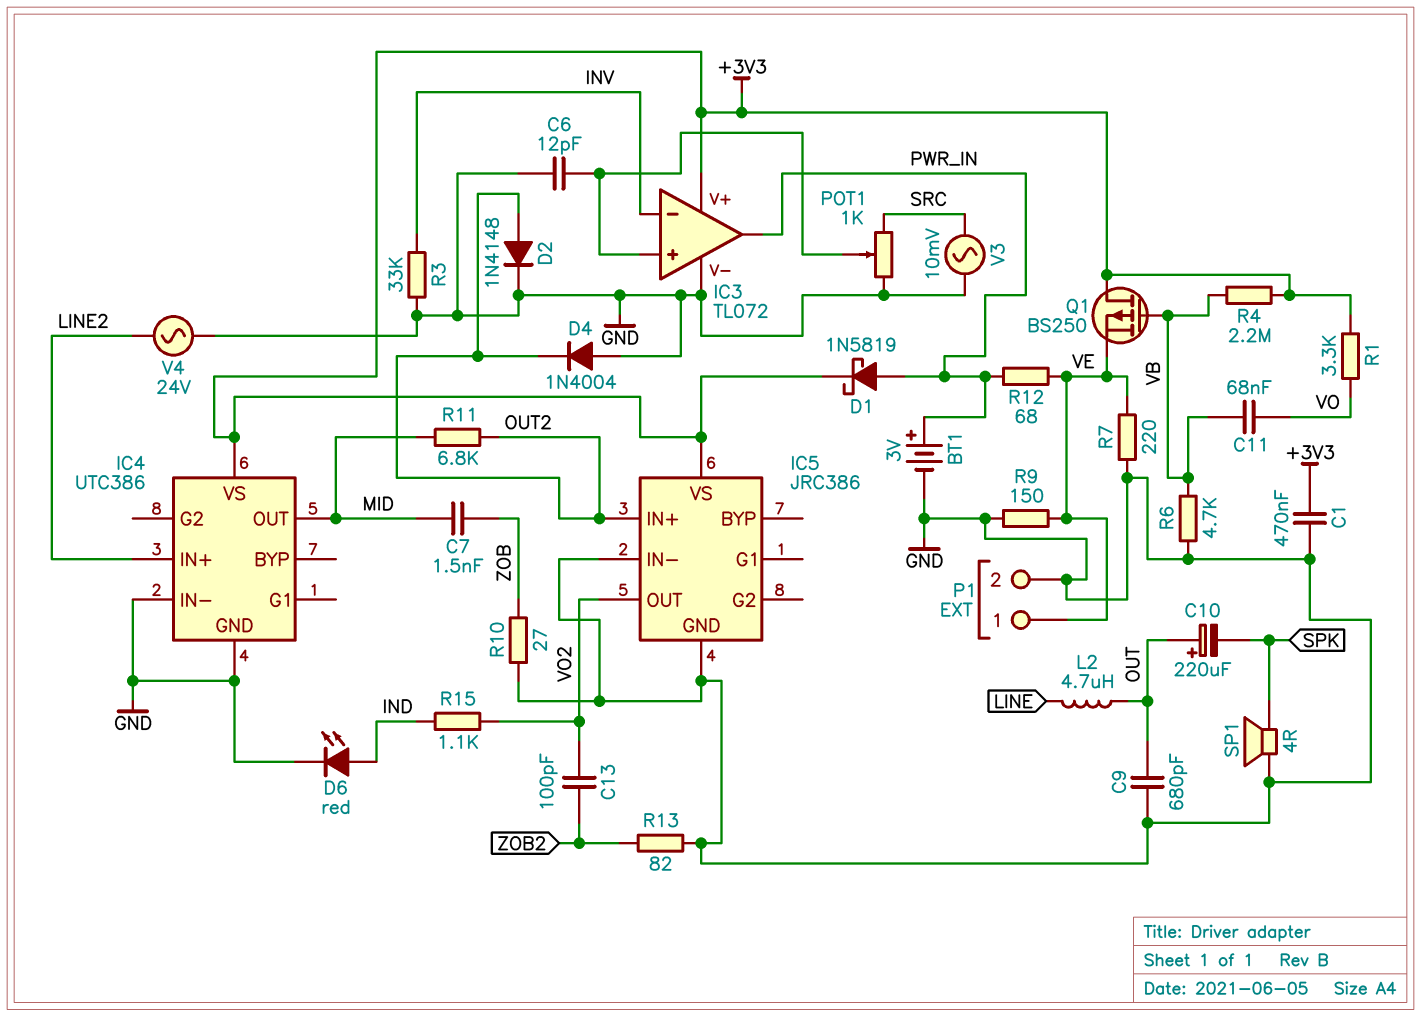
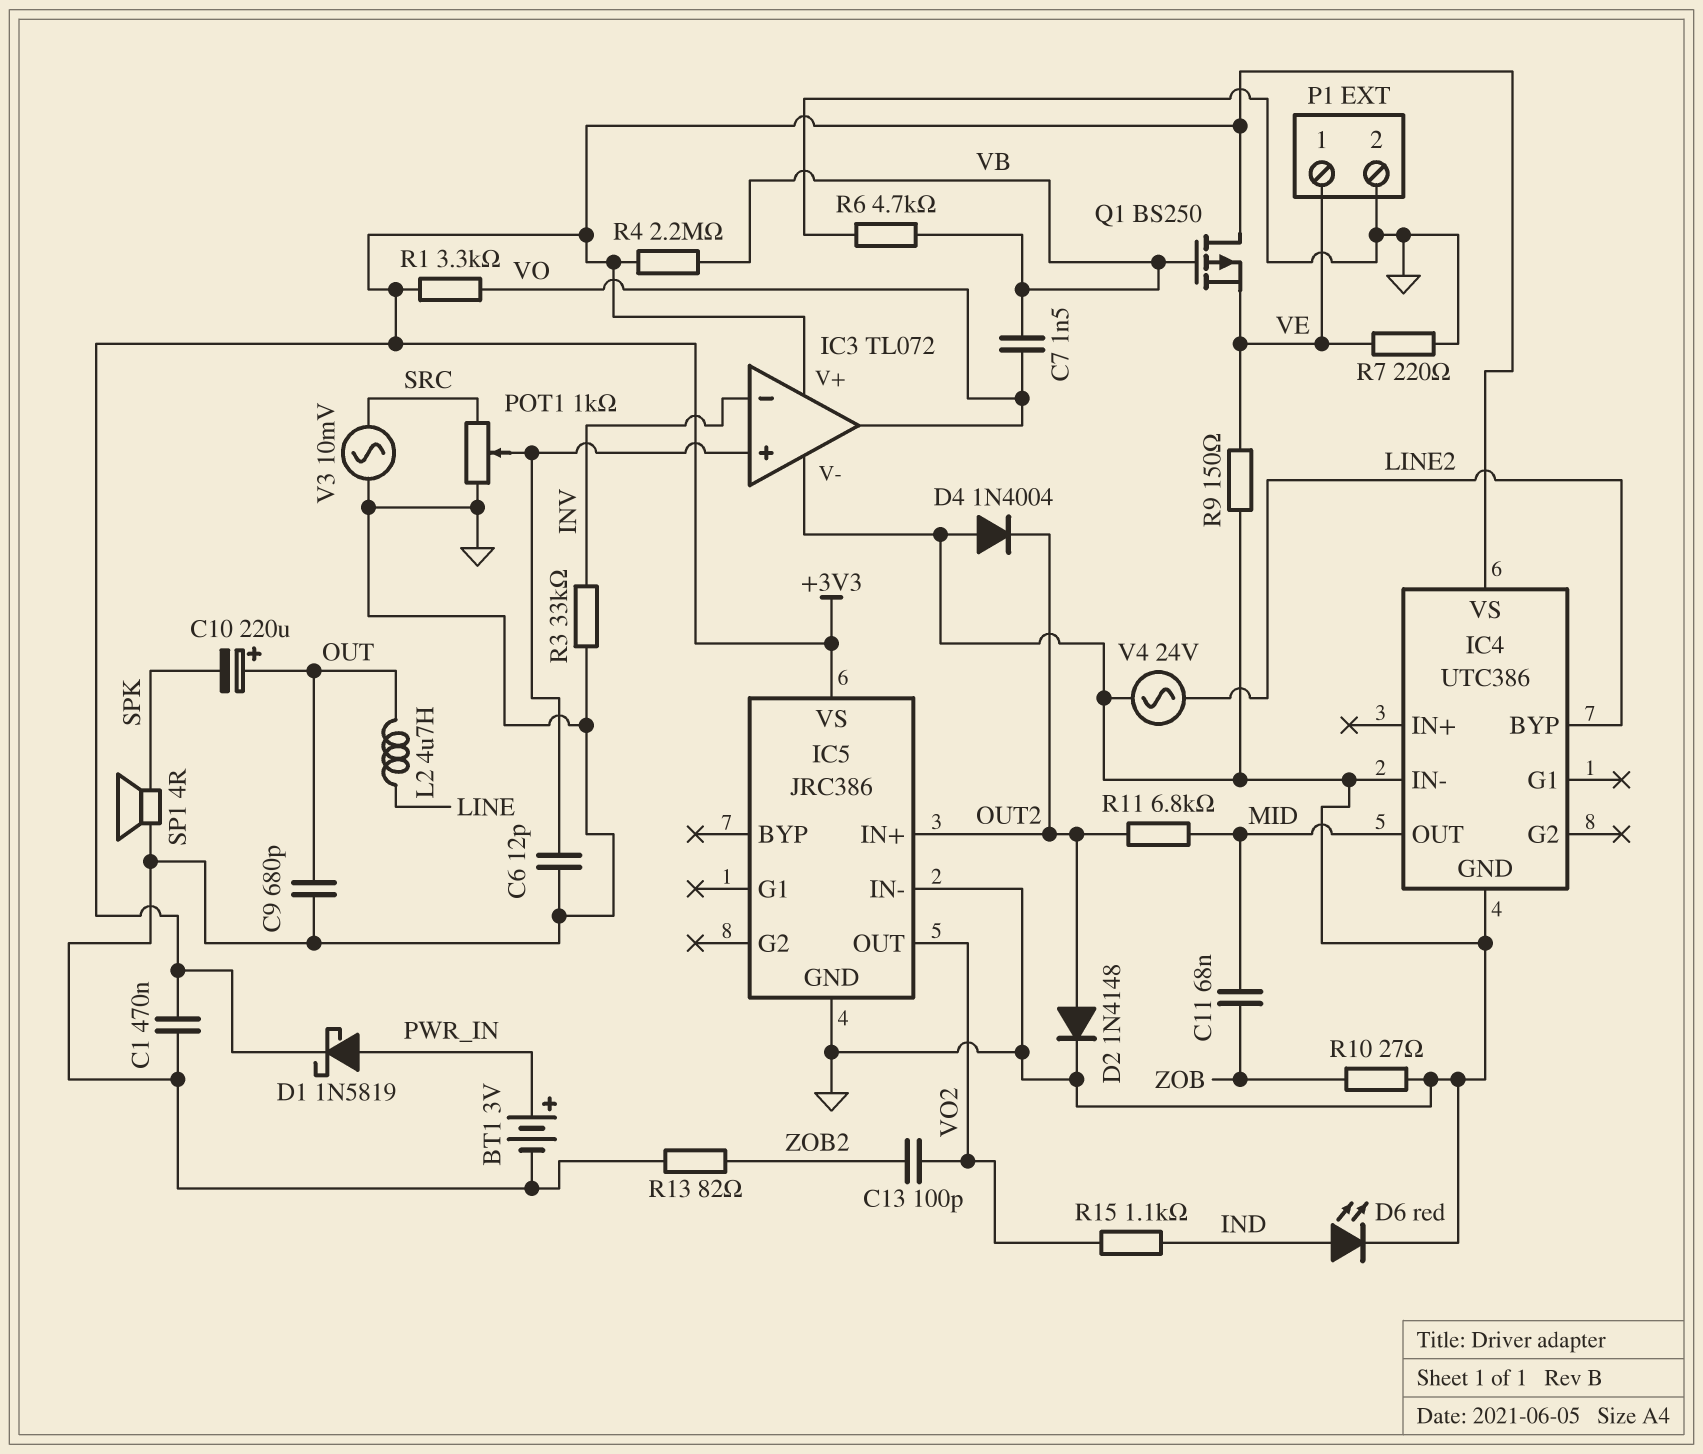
C7: 1.5nF (MID, ZOB) -> 1.5nF (VB, VO)
C11: 68nF (VB, VO) -> 68nF (MID, ZOB)
IC3 pin out: PWR_IN -> VO
IC4 pin BYP: none -> LINE2
IC4 pin IN+: LINE2 -> none
R12: 68 (PWR_IN, VE) -> none

